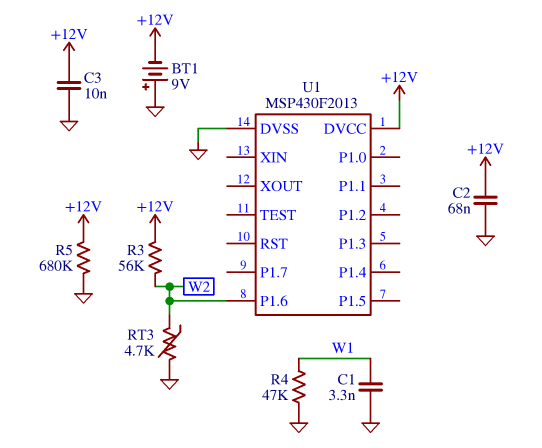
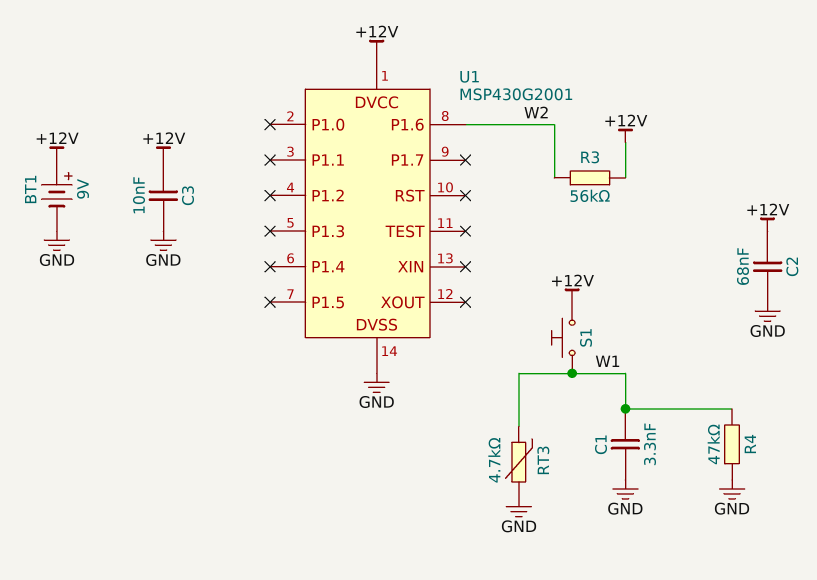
BT1: 9V (plus GND, minus +12V) -> 9V (plus +12V, minus GND)
R5: 680k (+12V, GND) -> none
RT3: 4.7k (GND, W2) -> 4.7k (GND, W1)
S1: none -> button (+12V, W1)
U1: MSP430F2013 -> MSP430G2001

